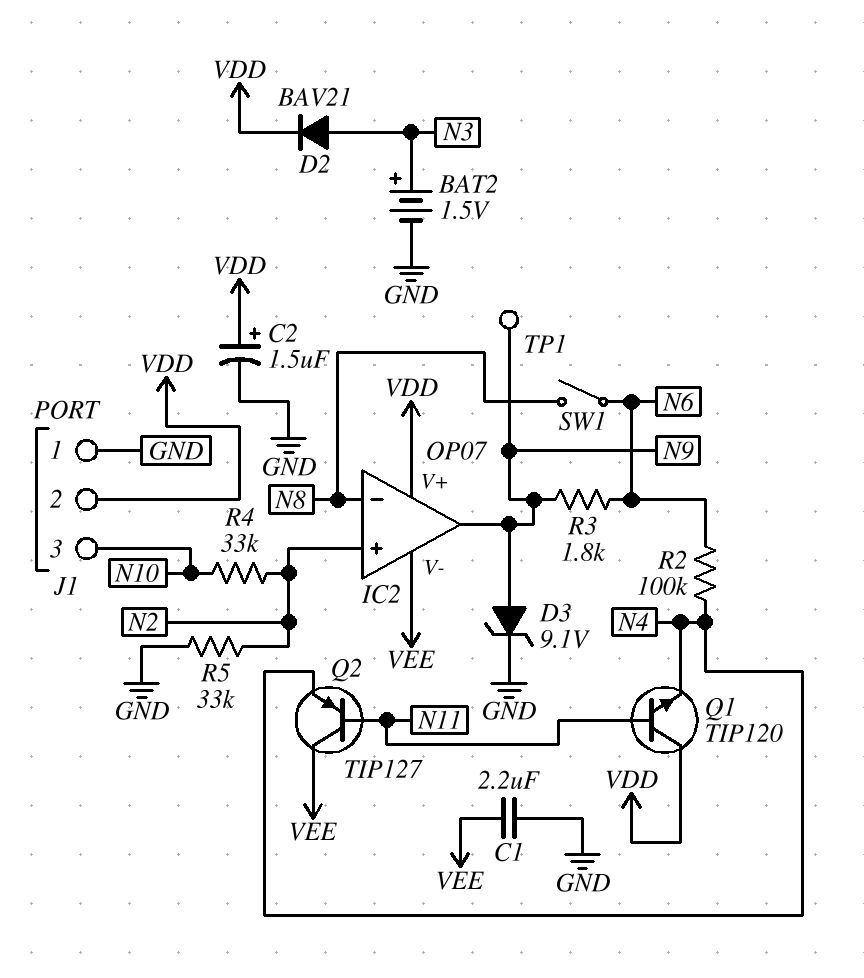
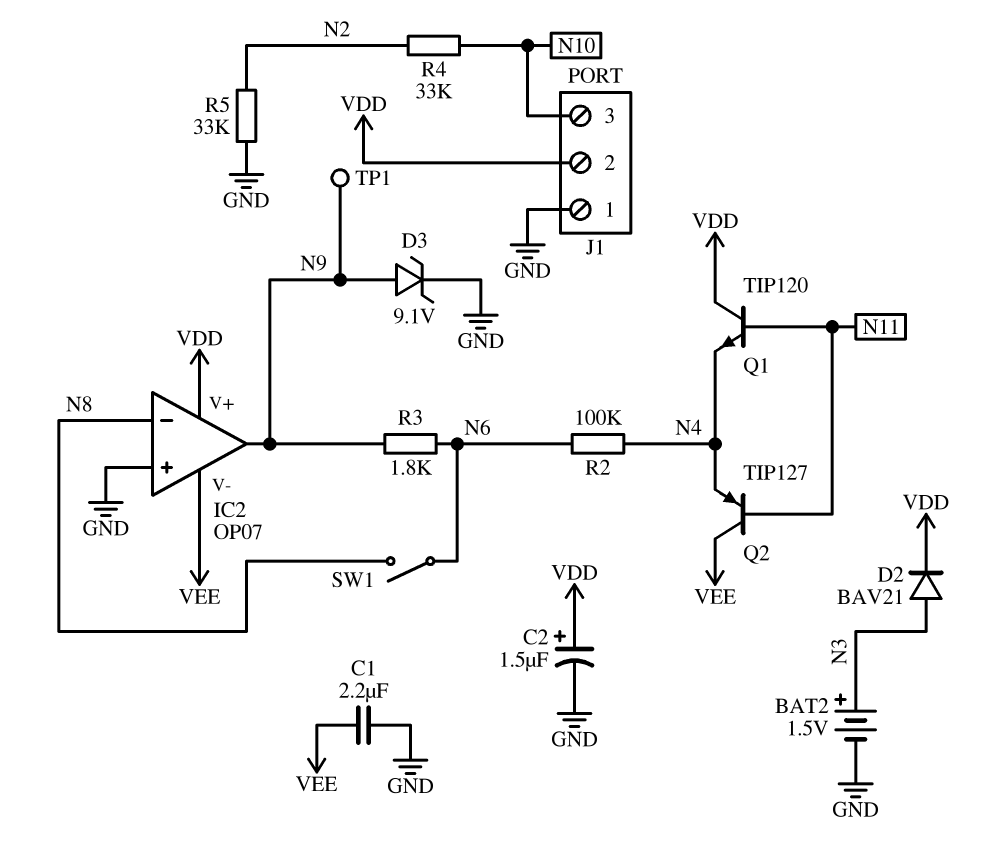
IC2 pin in+: N2 -> GND

